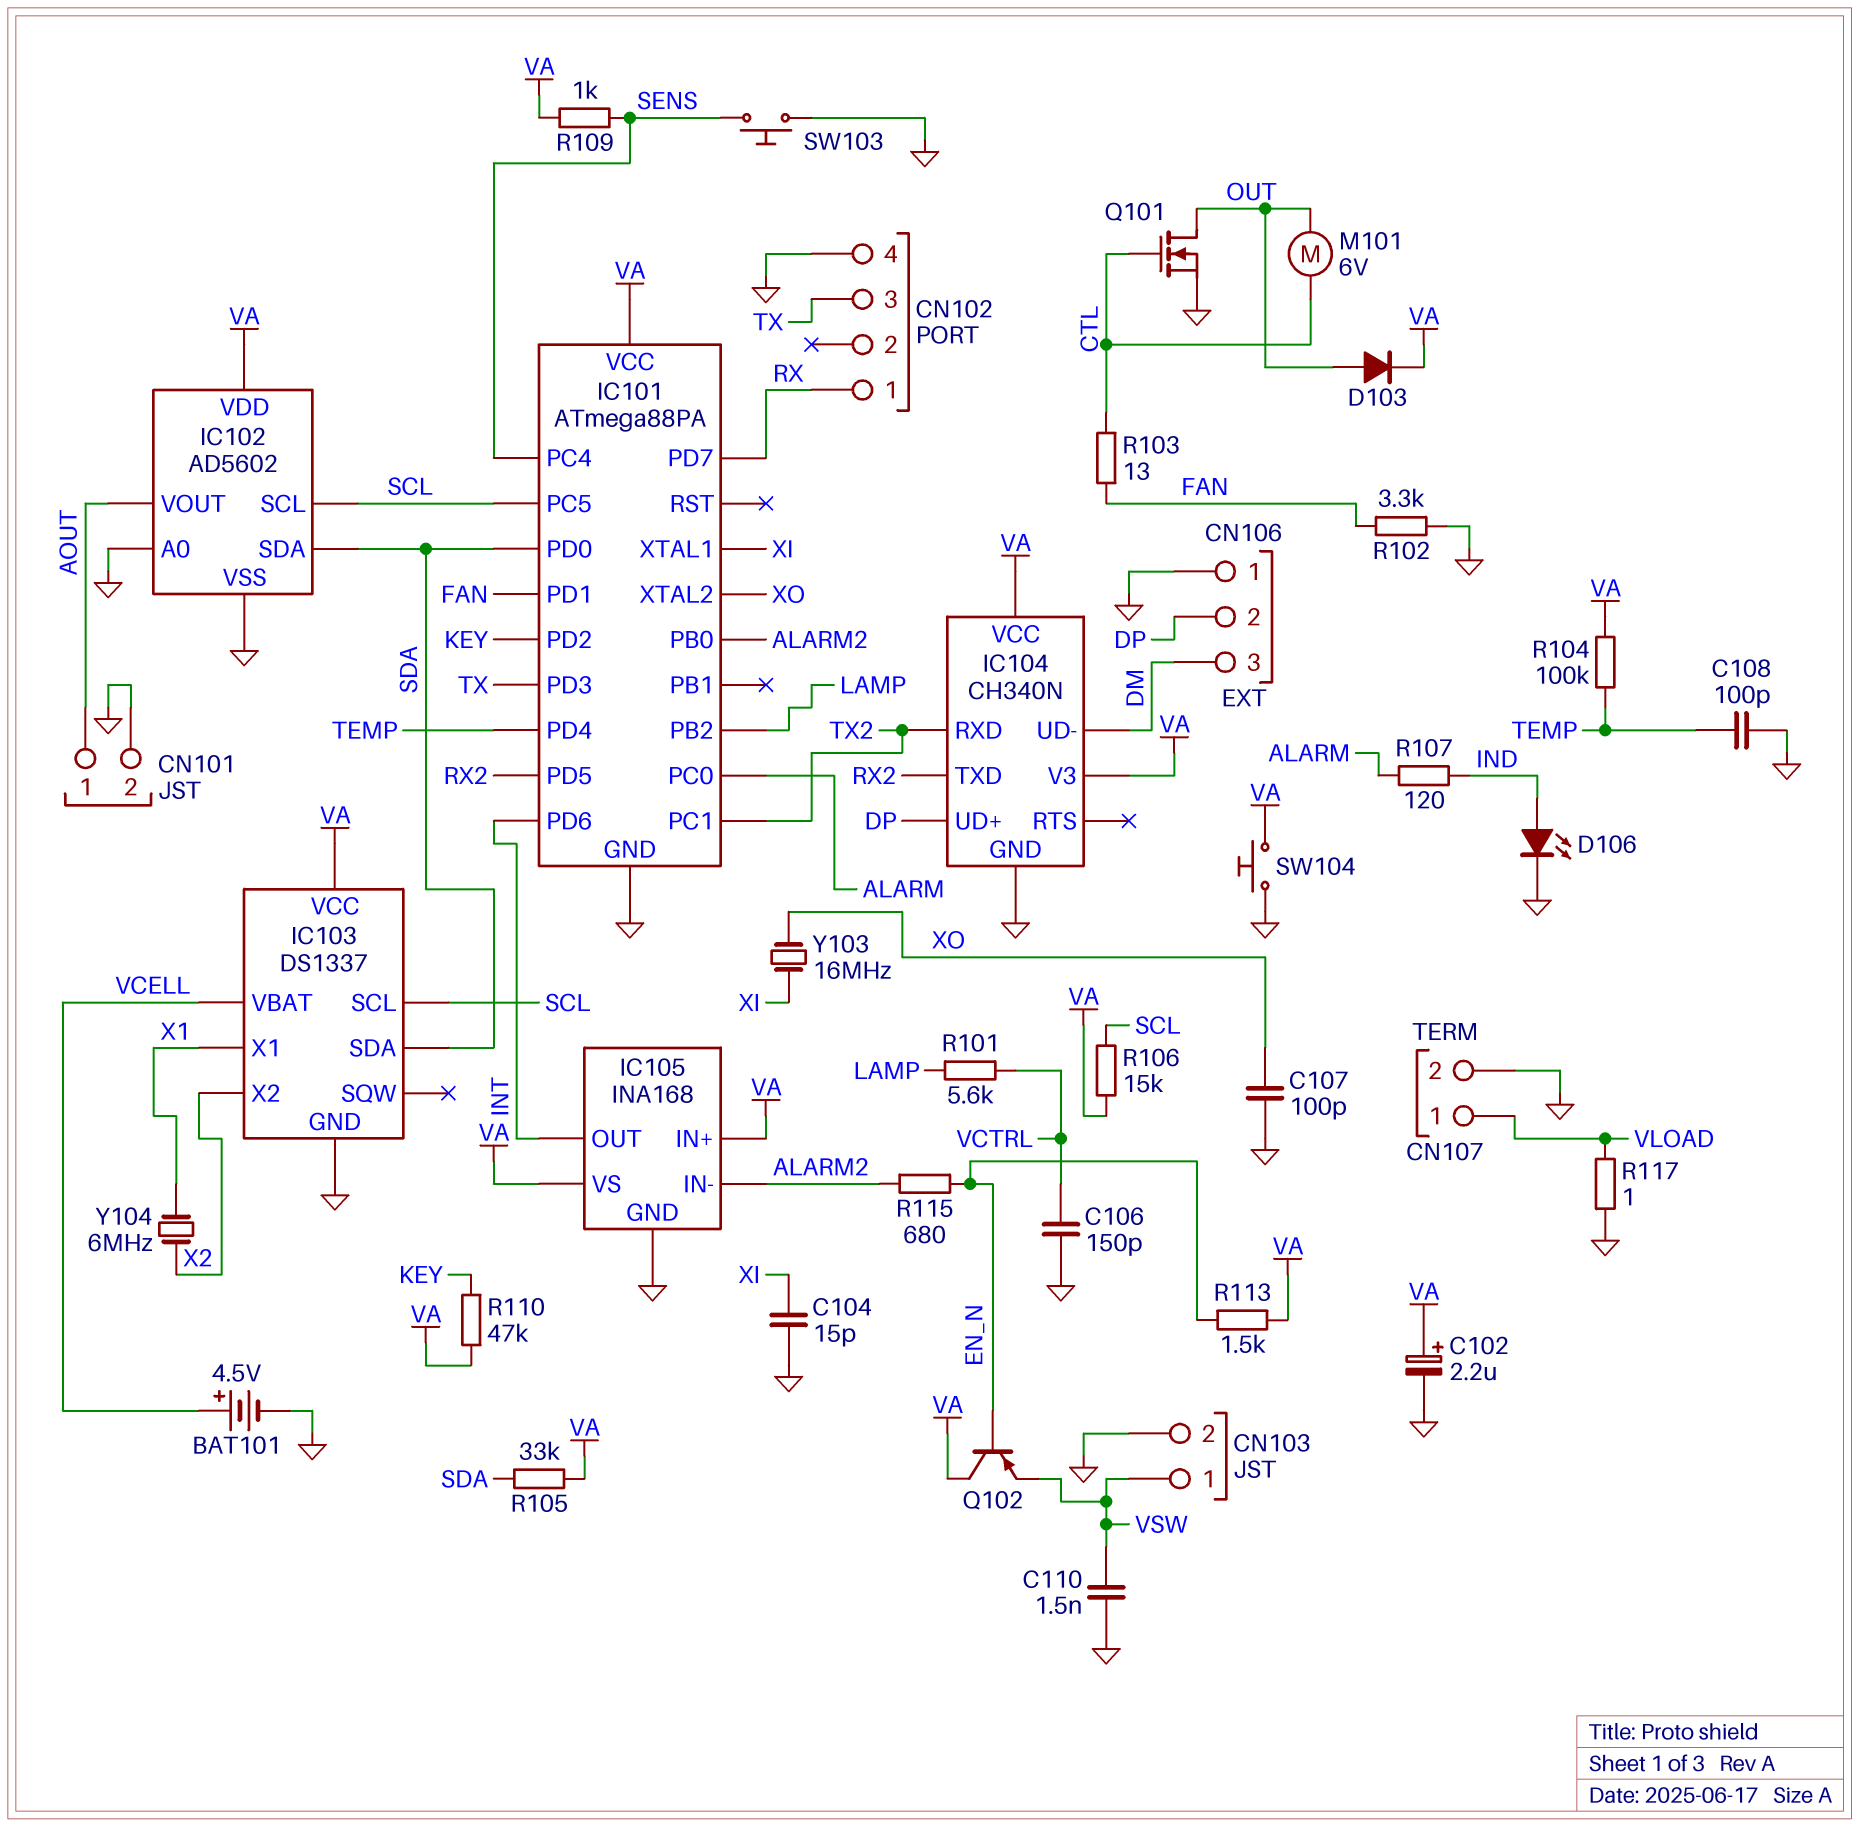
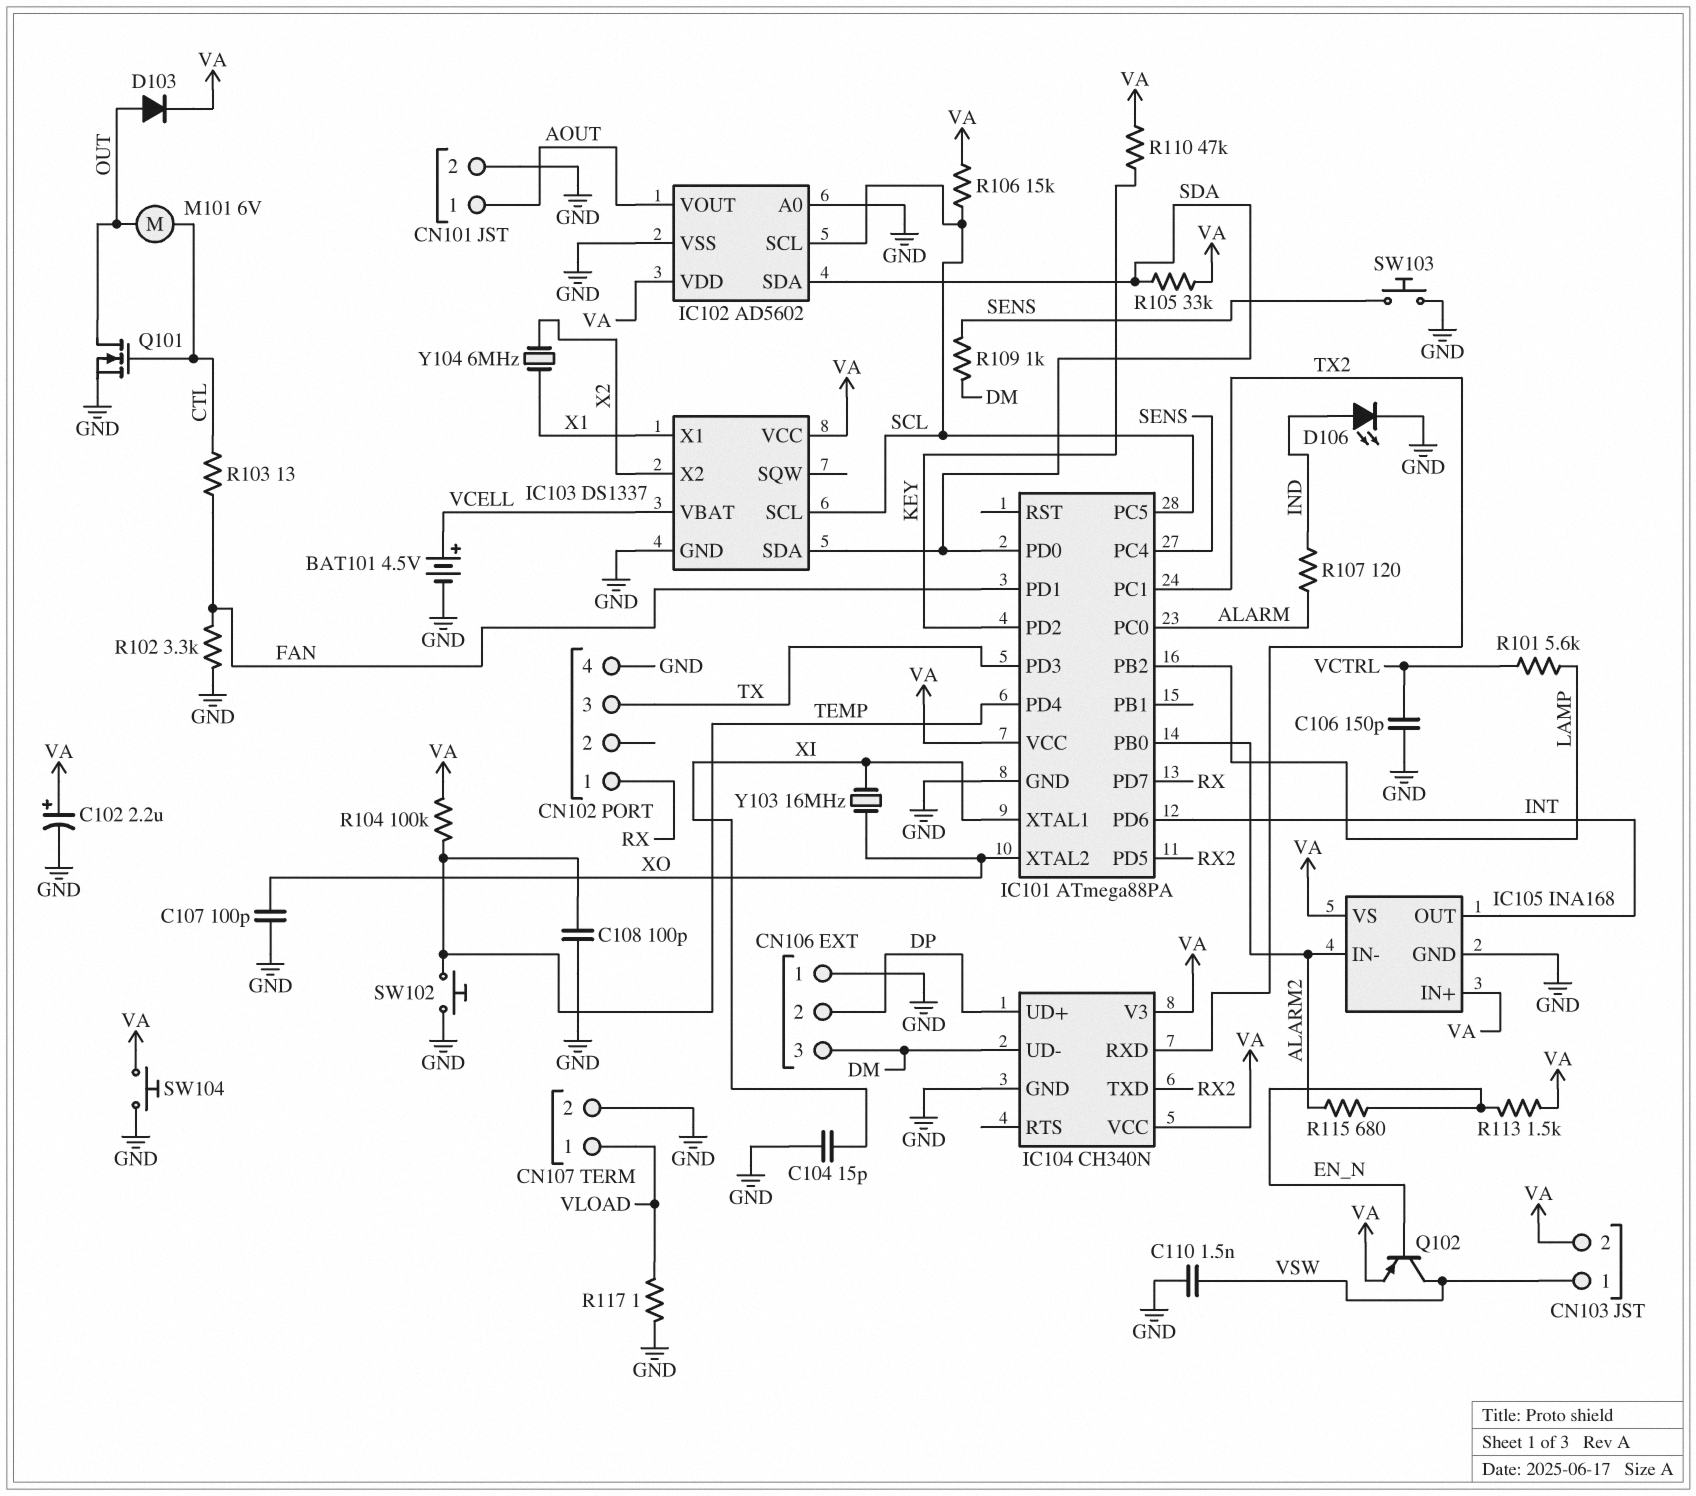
CN103 pin 2: GND -> VA
Q102: PNP (B EN_N, C VA, E VSW) -> PNP (B EN_N, C VSW, E VA)
R109: 1k (SENS, VA) -> 1k (DM, SENS)
SW102: none -> button (GND, TEMP)

